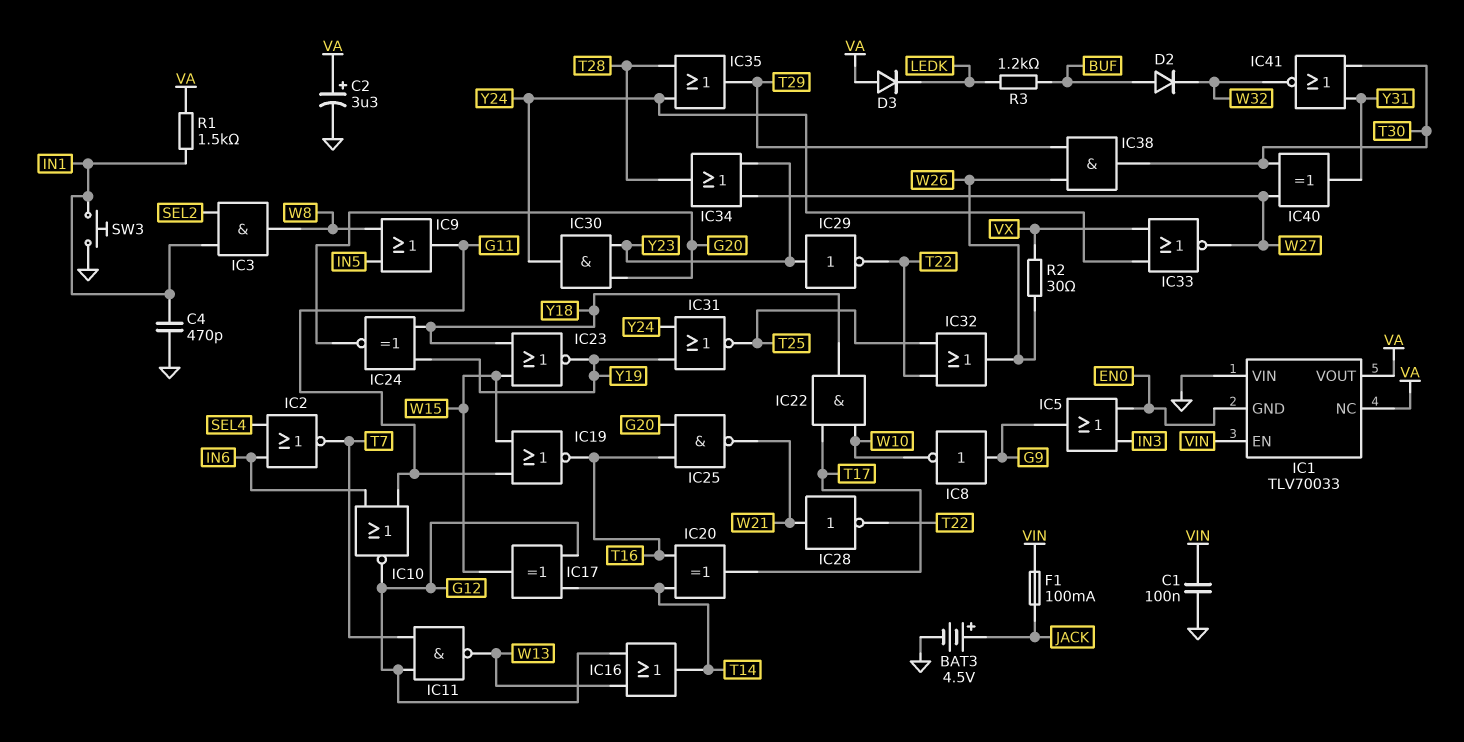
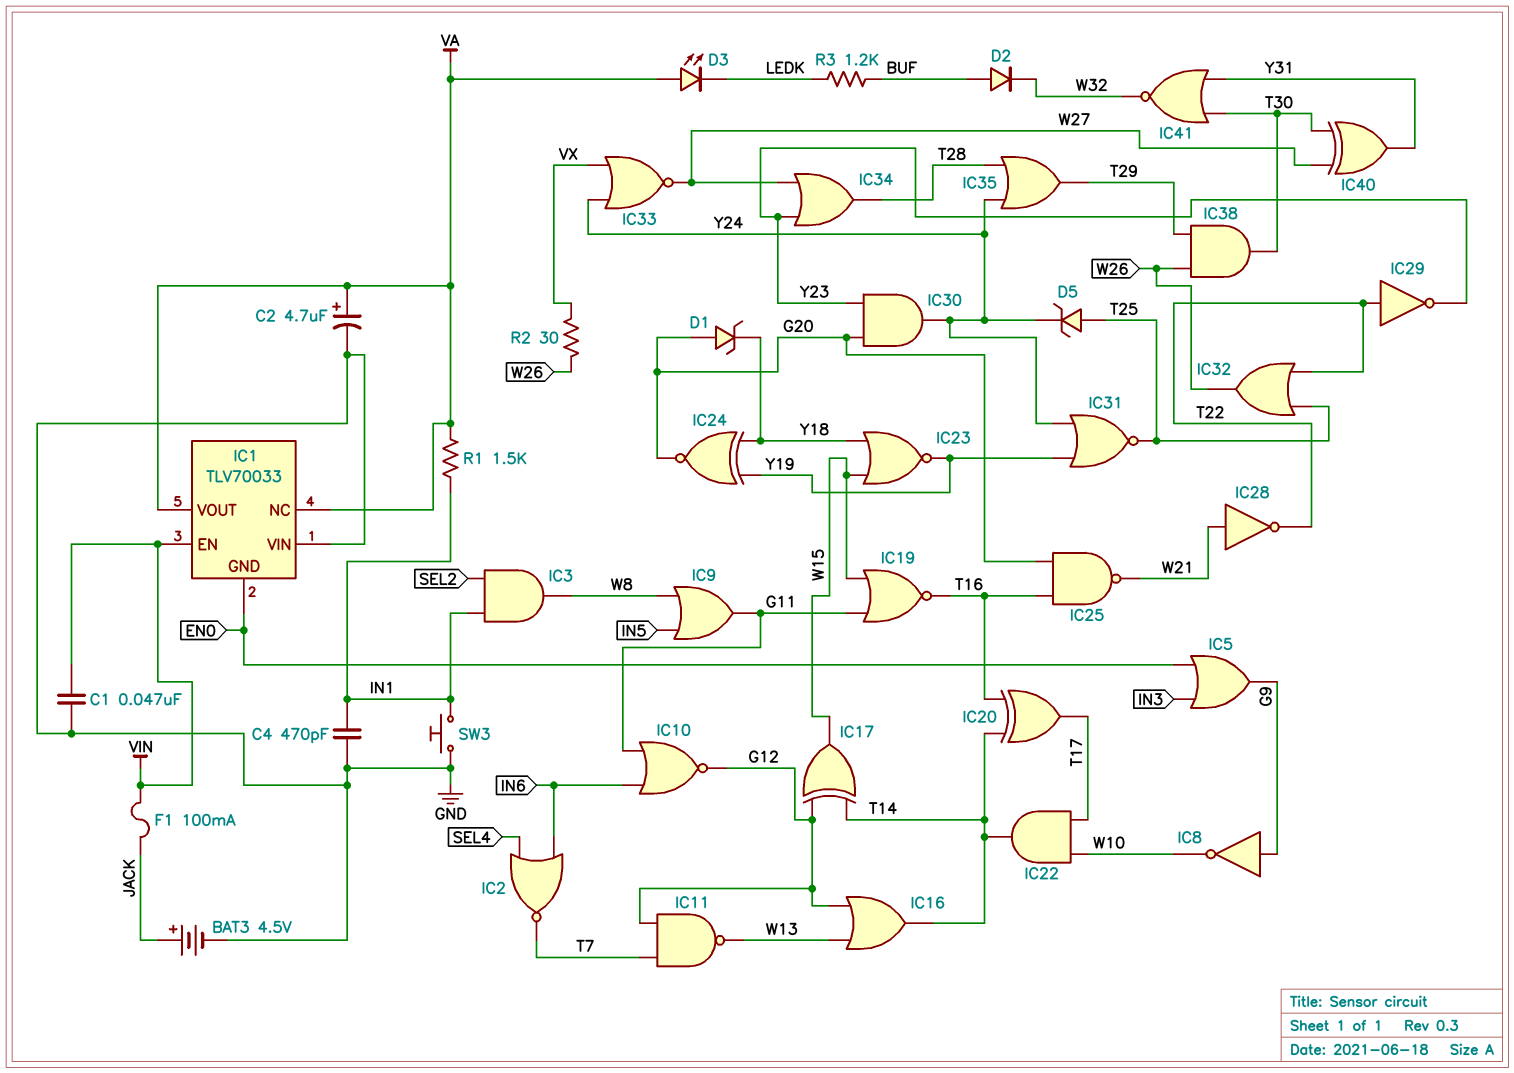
C1: 100nF (GND, VIN) -> 47nF (GND, VIN)
C2: 3.3uF (plus VA, minus GND) -> 4.7uF (plus VA, minus GND)
D1: none -> zener (A G20, K Y18)
D3: diode (A VA, K LEDK) -> LED (A VA, K LEDK)
D5: none -> zener (A T25, K Y24)
IC22: AND (in T17, in W10, out Y18) -> AND (in T17, in W10, out T14)
IC29: NOT (in Y23, out T22) -> NOT (in T22, out Y23)

